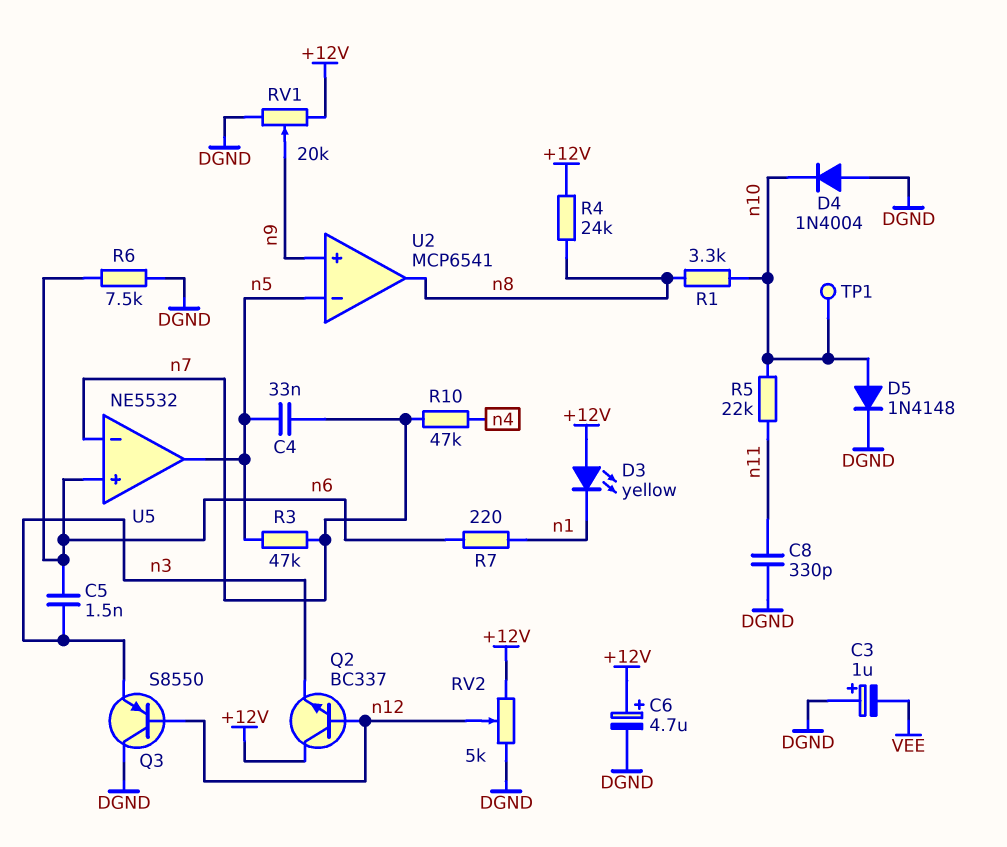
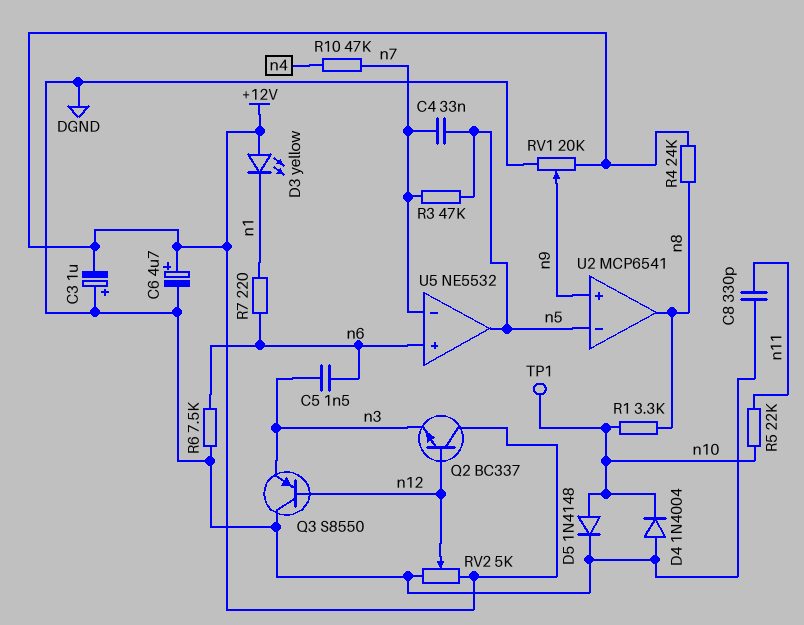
C3: 1uF (plus DGND, minus VEE) -> 1uF (plus DGND, minus +12V)

